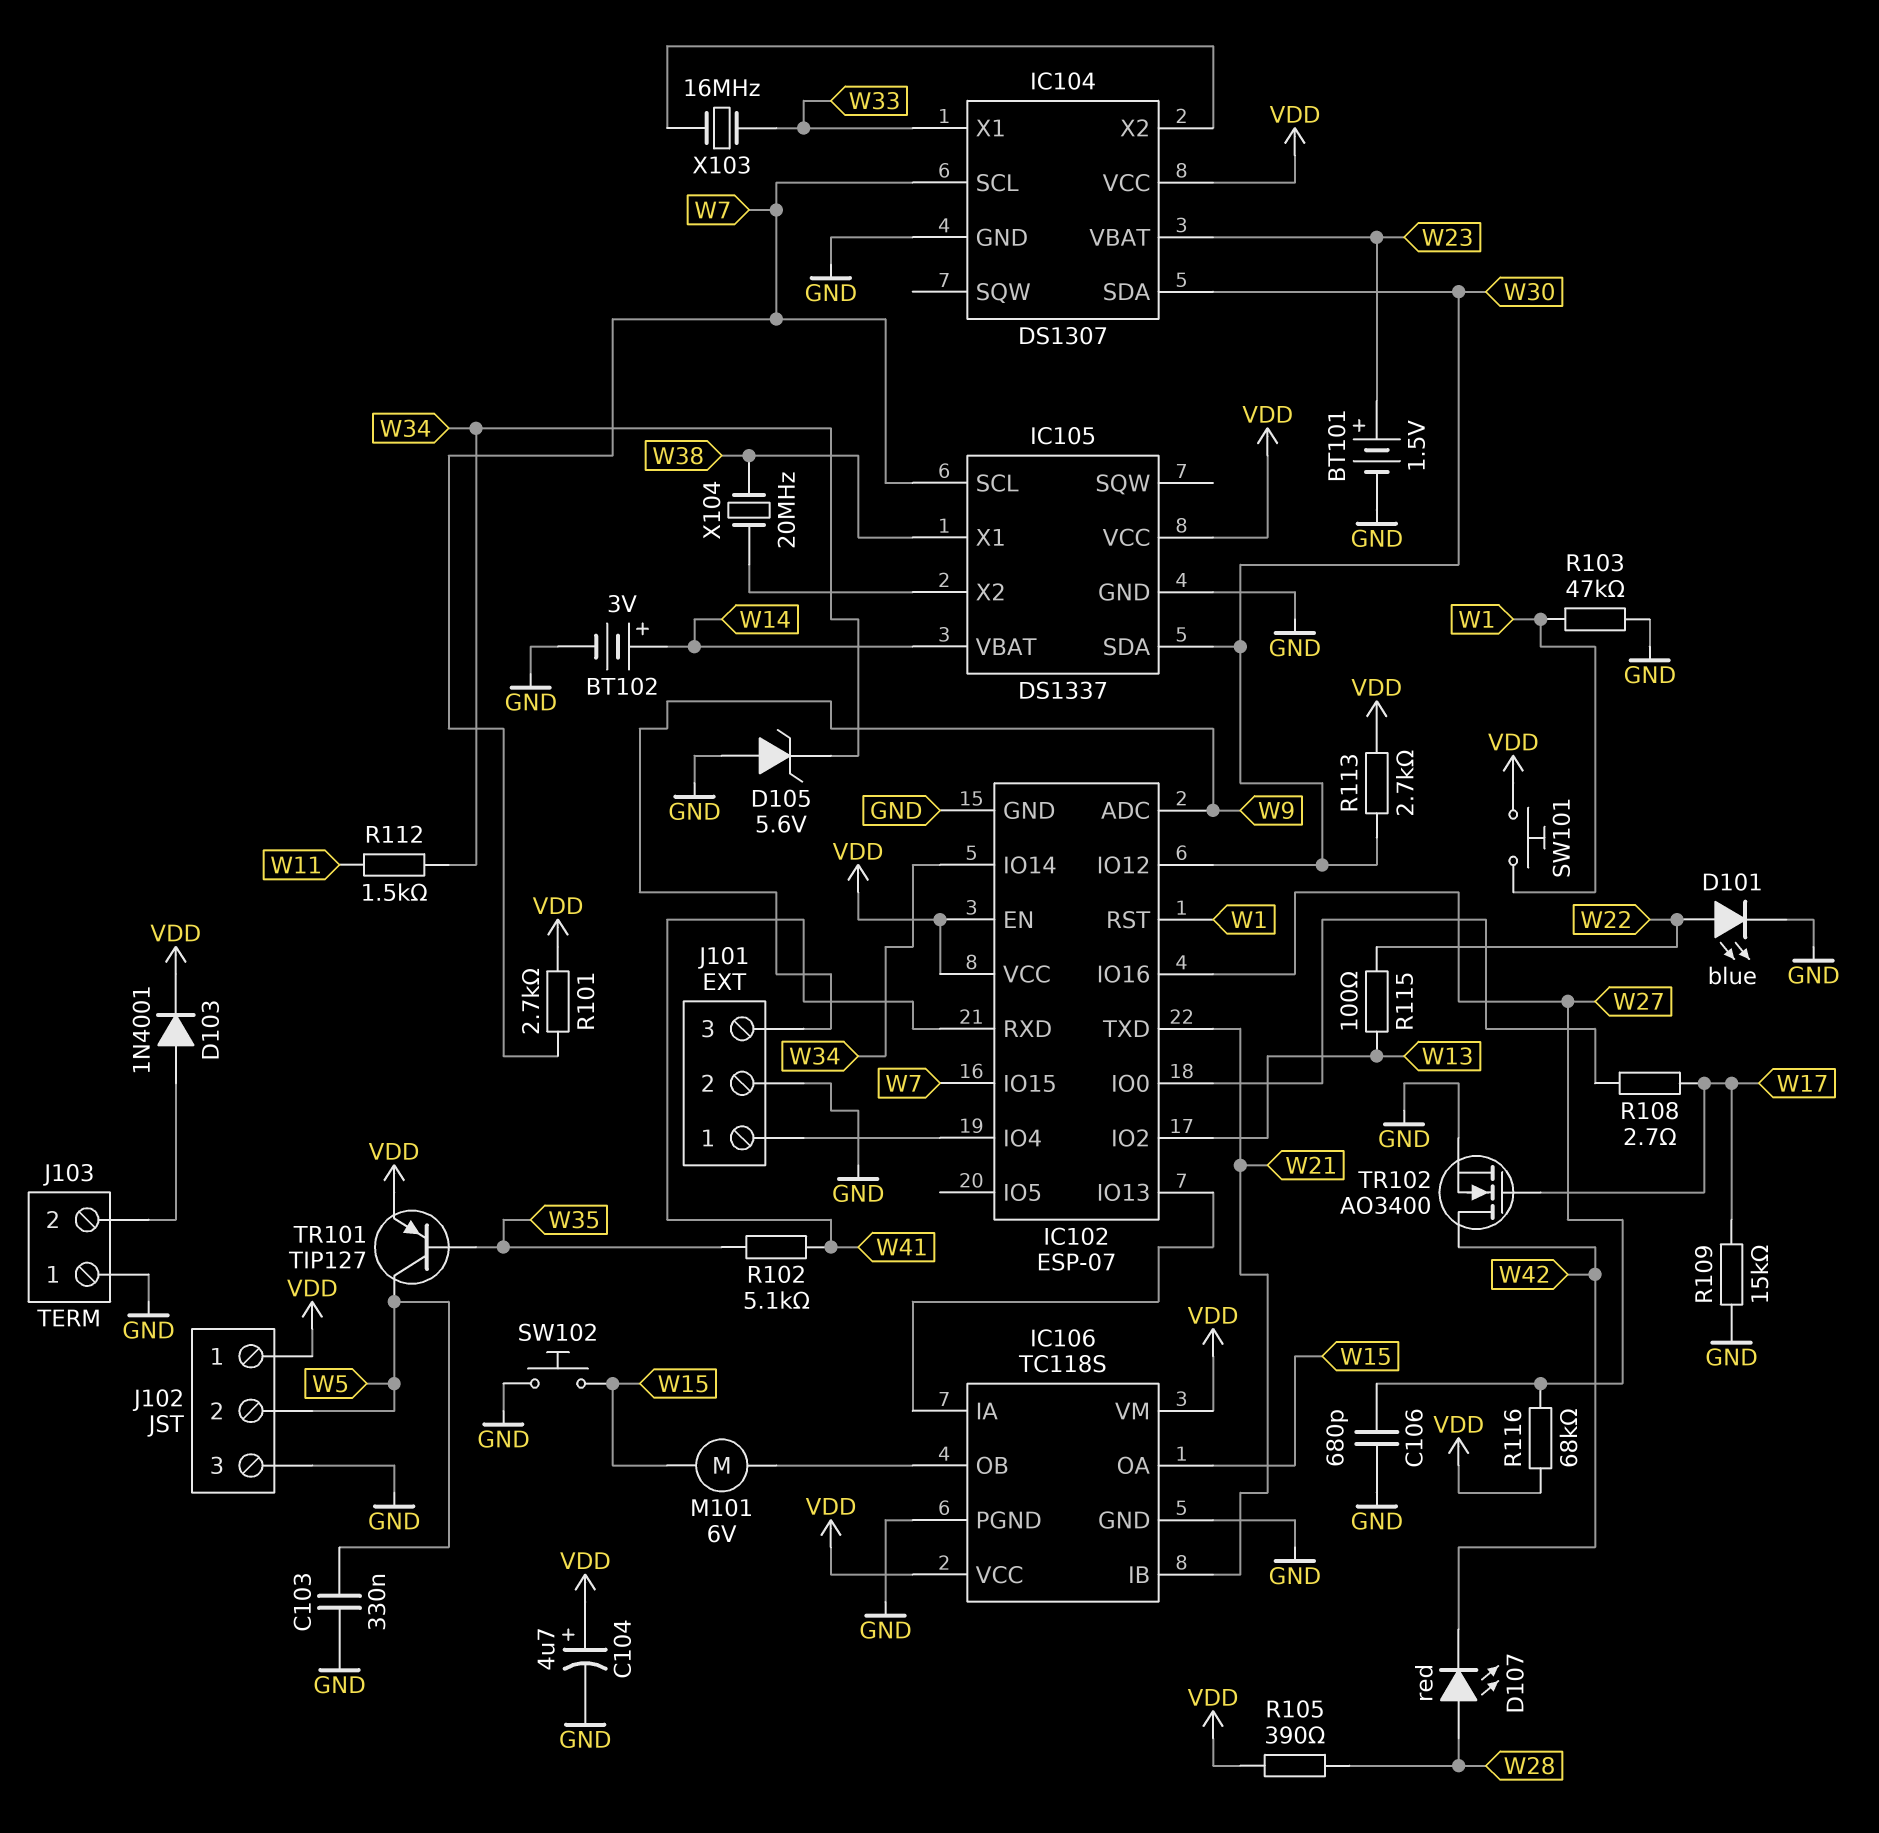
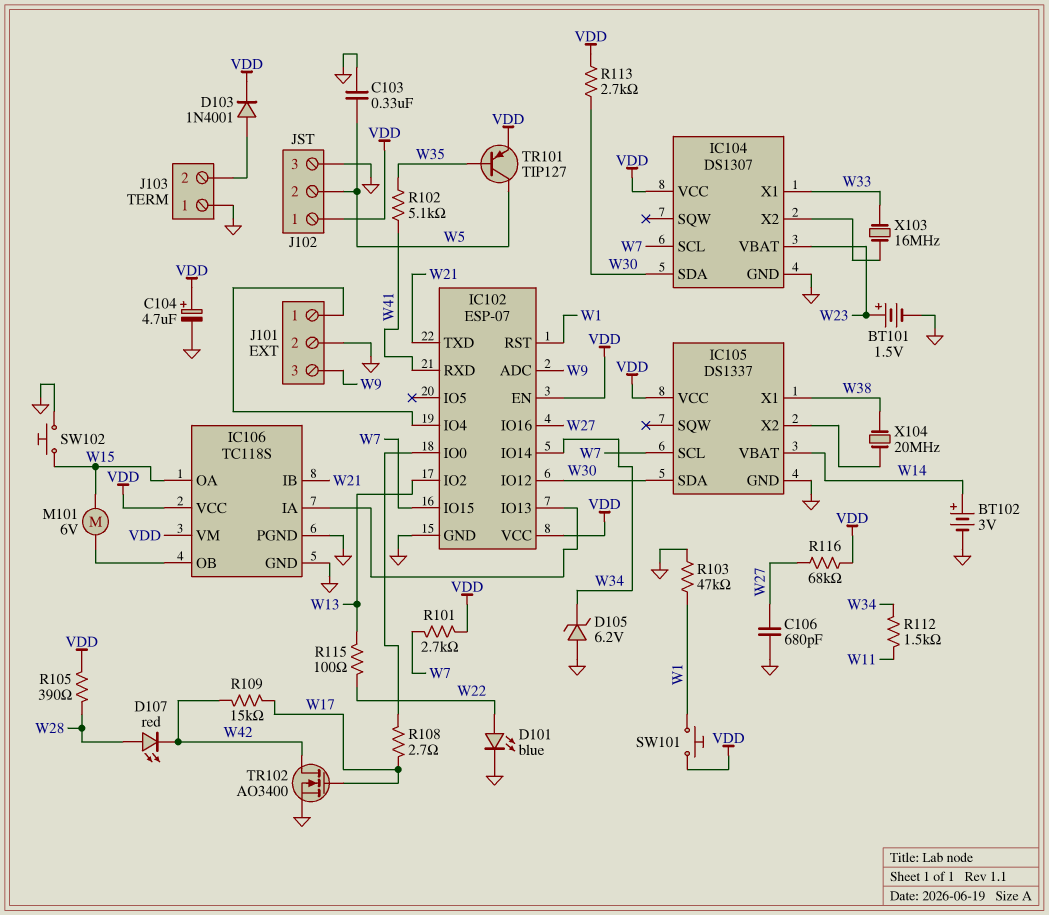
D105: zener 5.6V (A GND, K W34) -> zener 6.2V (A GND, K W34)
R109: 15k (GND, W17) -> 15k (W17, W42)

